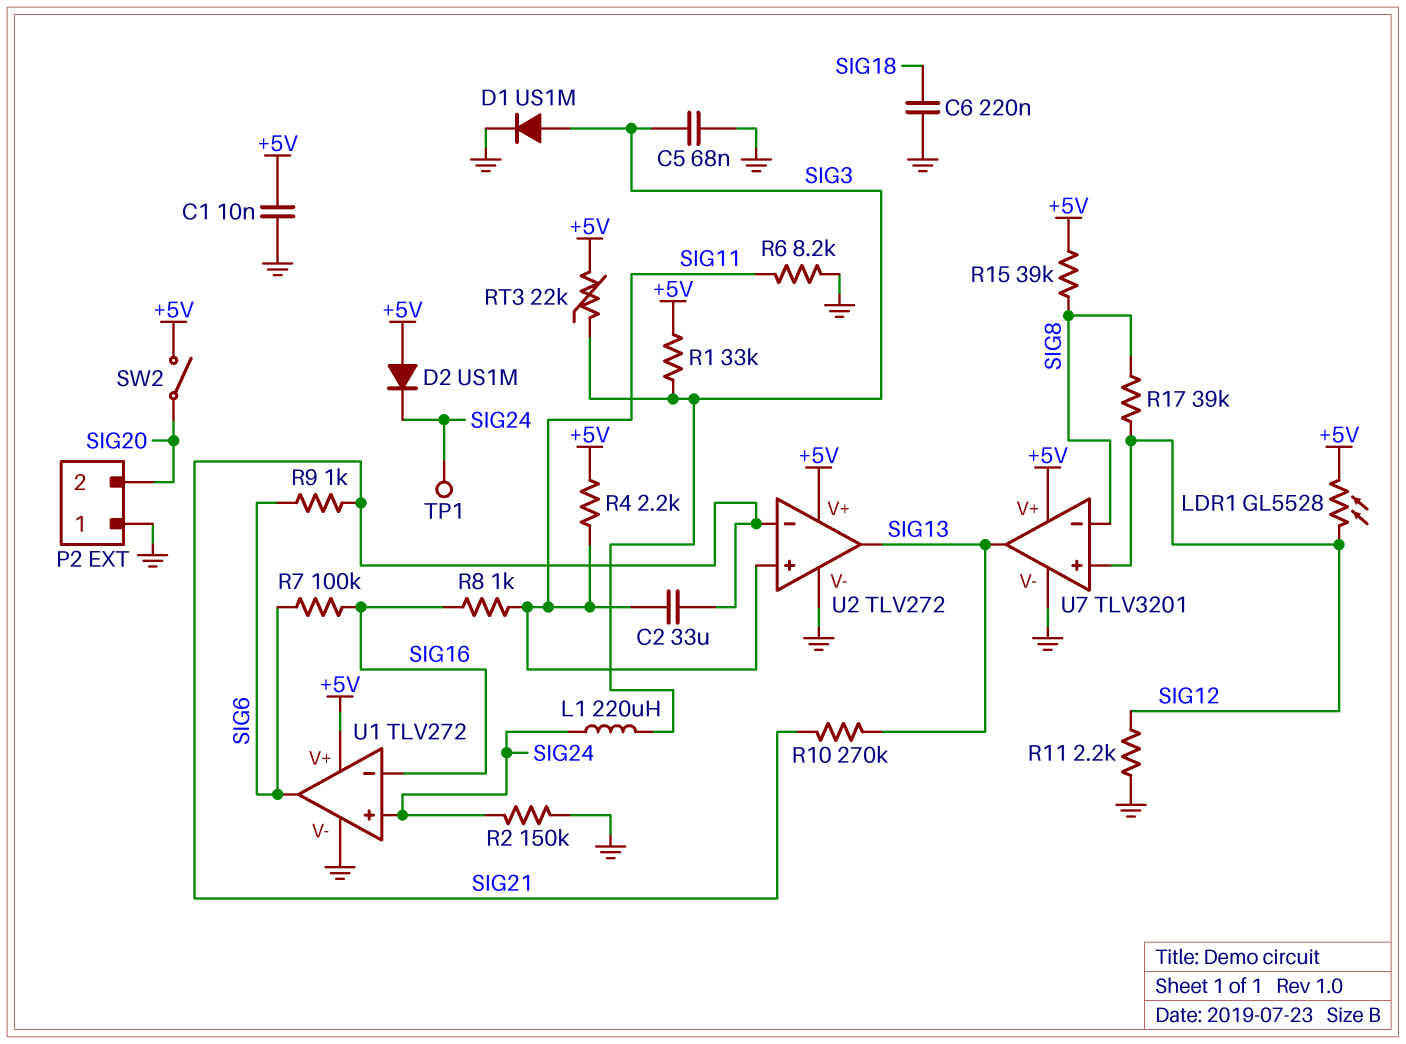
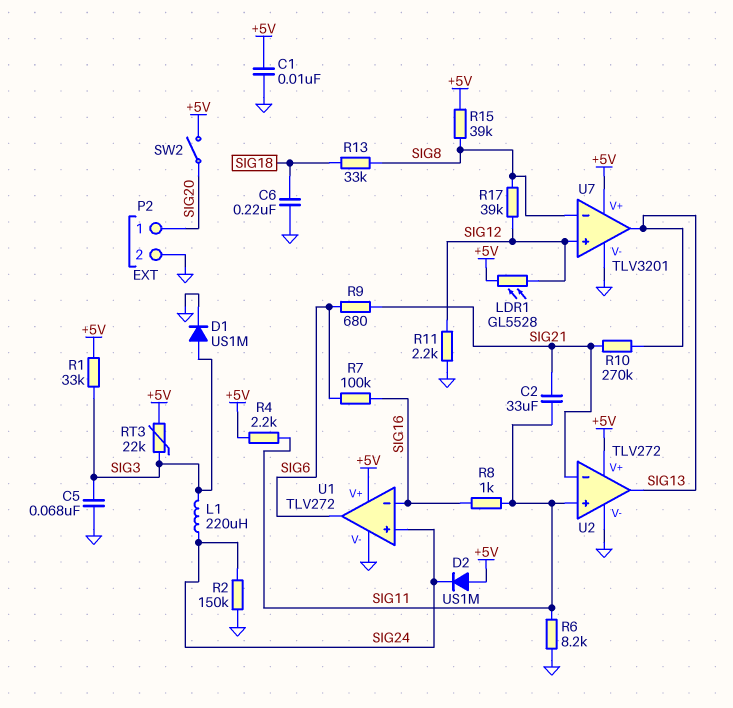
P2 pin 1: GND -> SIG20
P2 pin 2: SIG20 -> GND
R9: 1k (SIG6, SIG21) -> 680 (SIG6, SIG21)
R13: none -> 33k (SIG8, SIG18)
TP1: test point (SIG24) -> none

